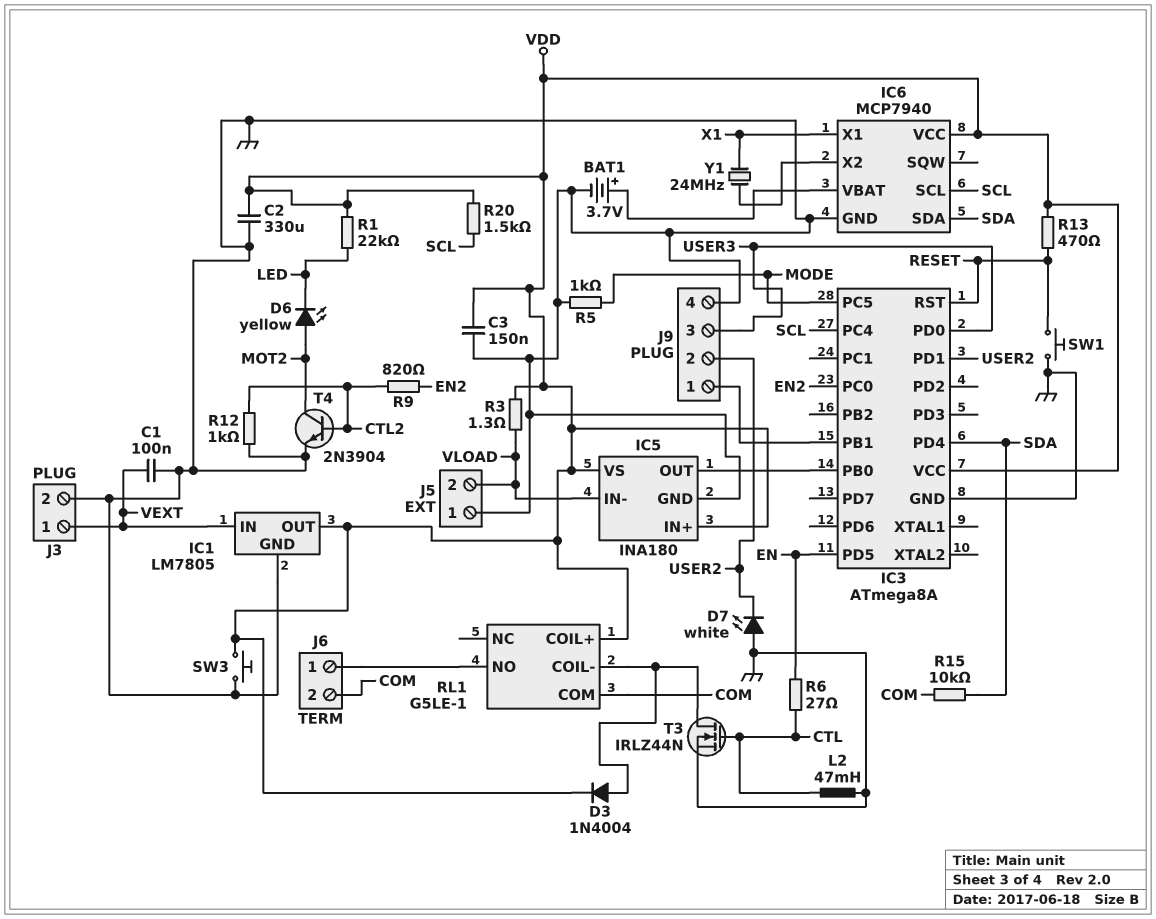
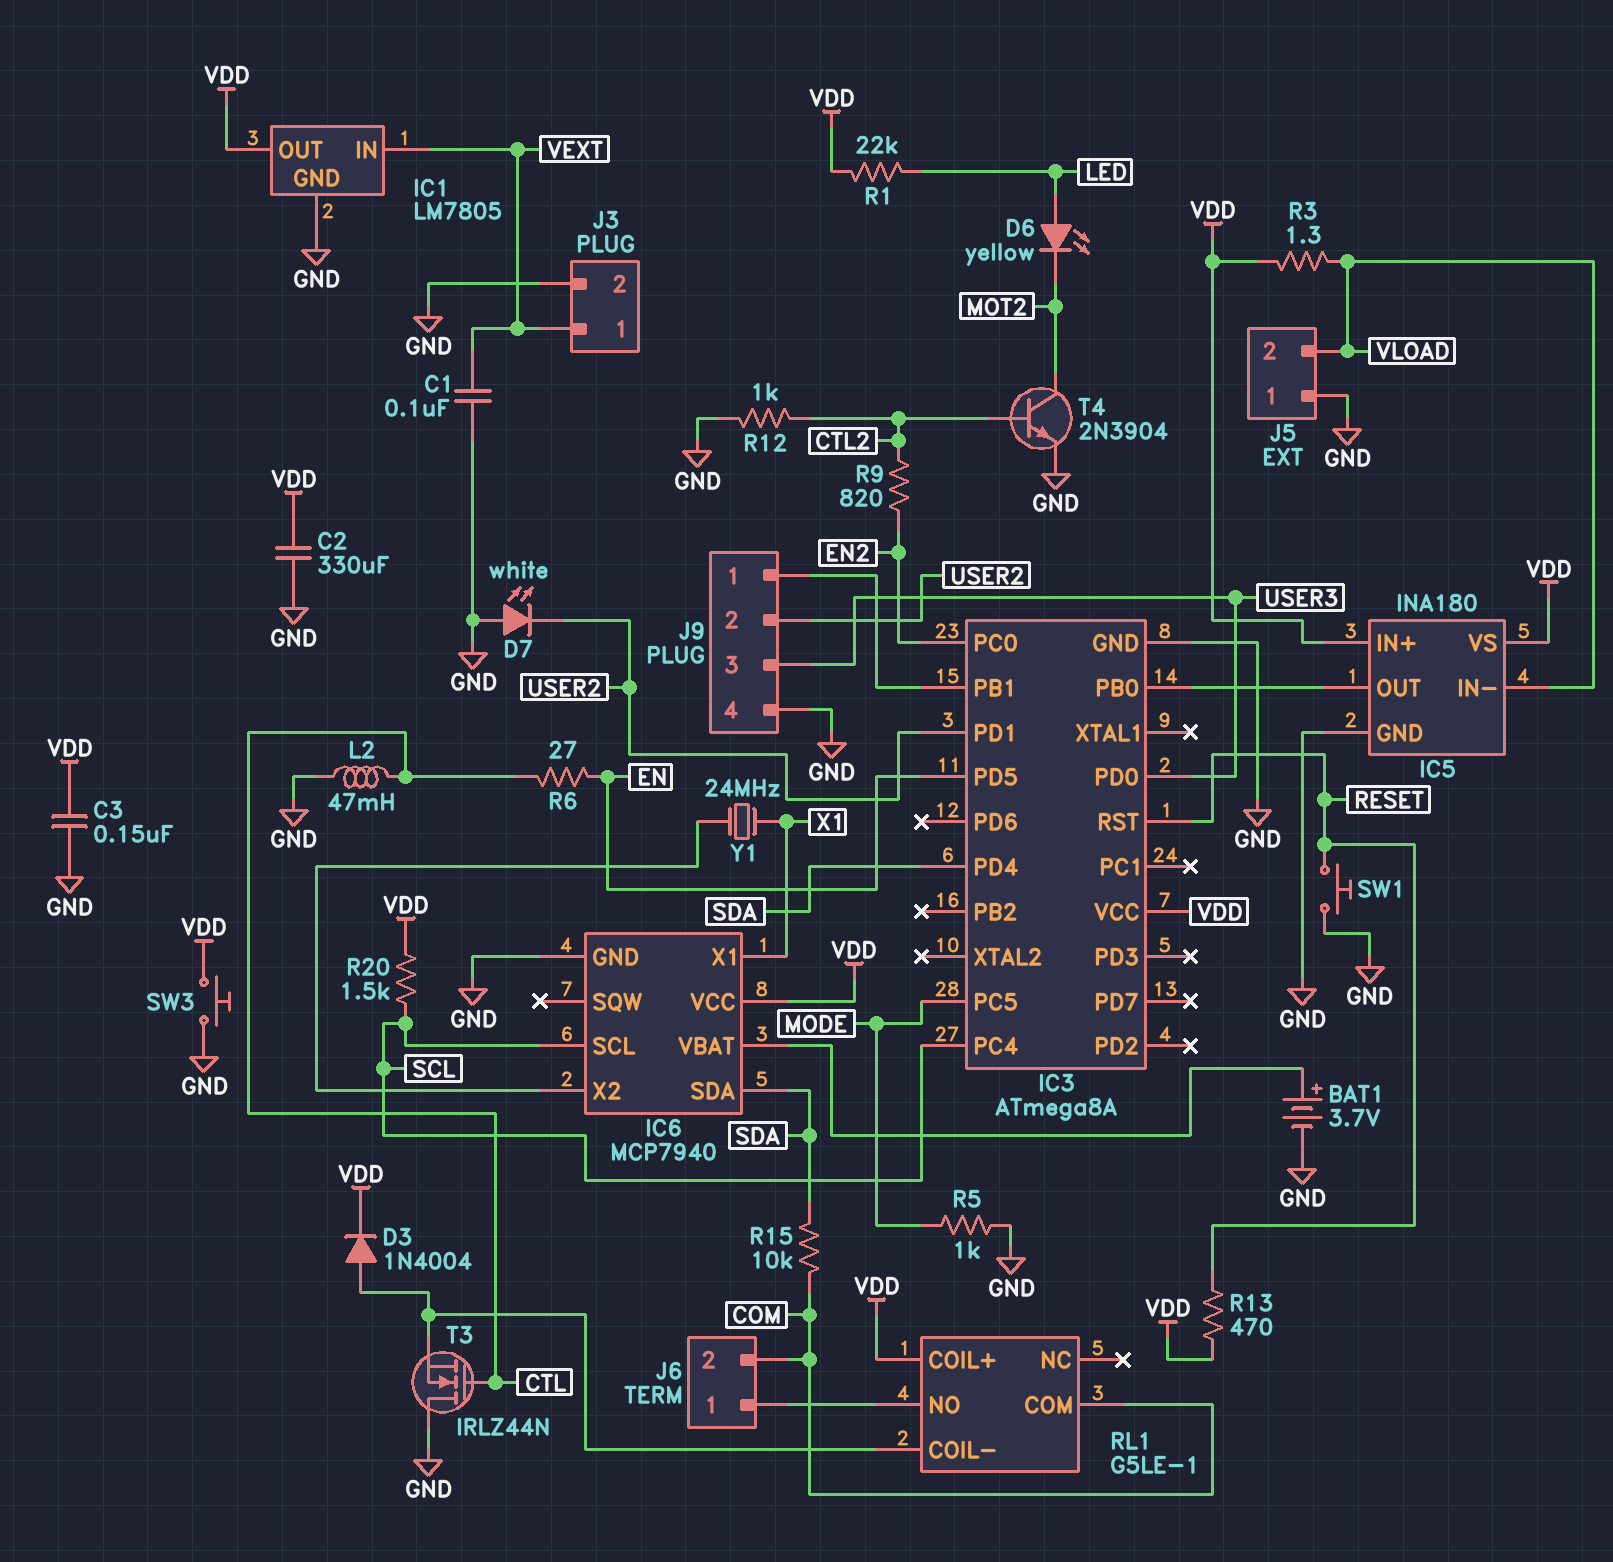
D6: LED yellow (A MOT2, K LED) -> LED yellow (A LED, K MOT2)
T3: NMOS IRLZ44N (G CTL, D RL1/COIL-, S GND) -> NMOS IRLZ44N (G CTL, D GND, S RL1/COIL-)

